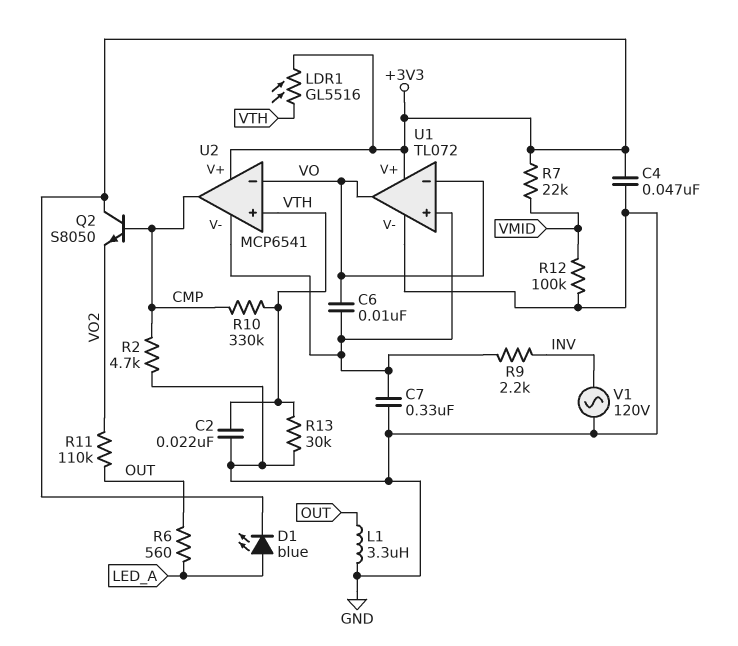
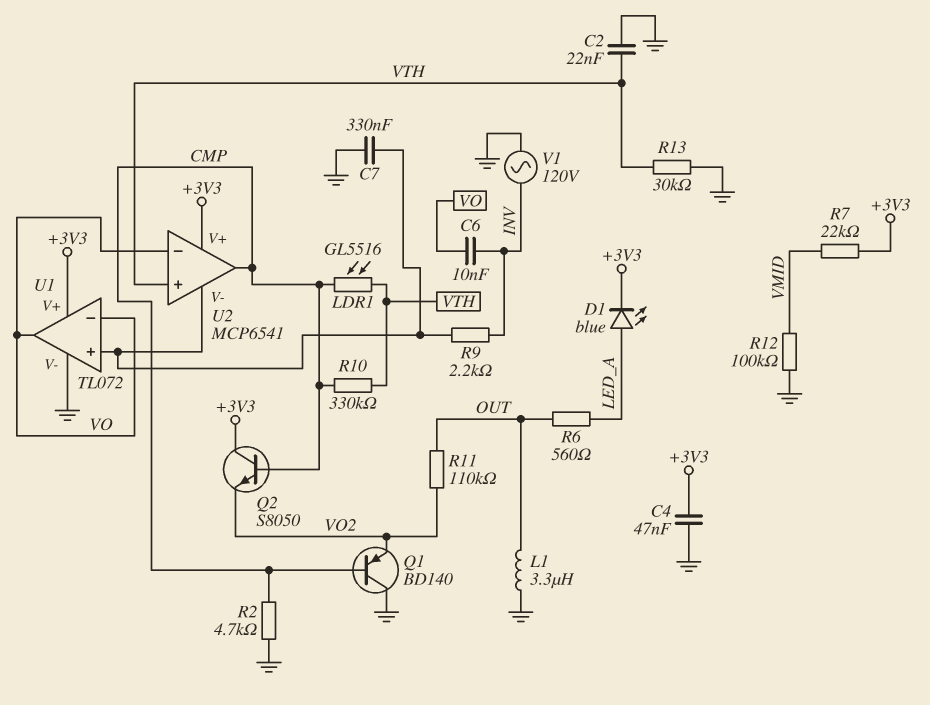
C6: 10nF (U1/in+, VO) -> 10nF (INV, VO)
LDR1: GL5516 (+3V3, VTH) -> GL5516 (CMP, VTH)
Q1: none -> PNP BD140 (B CMP, C GND, E VO2)

